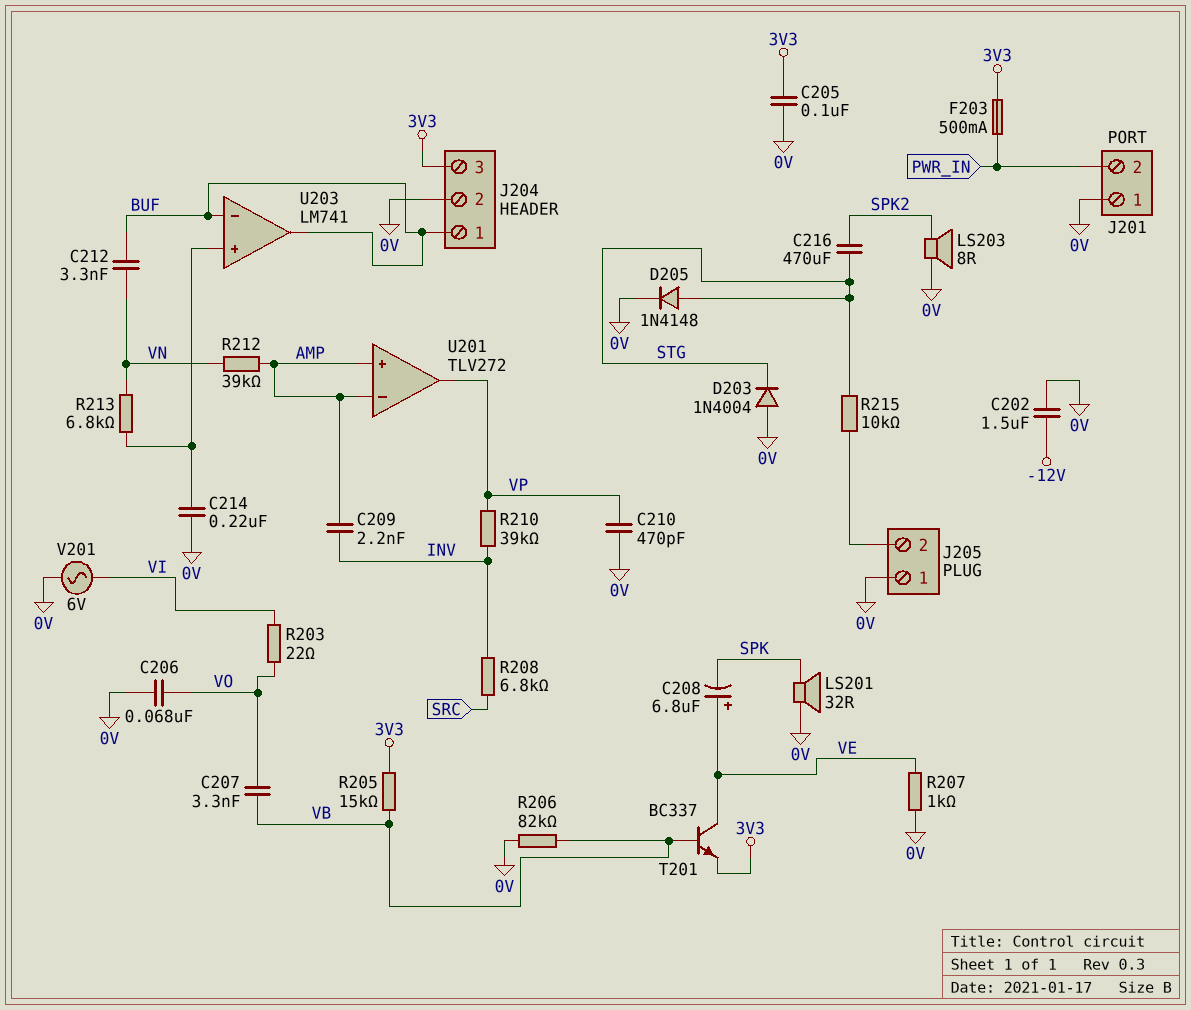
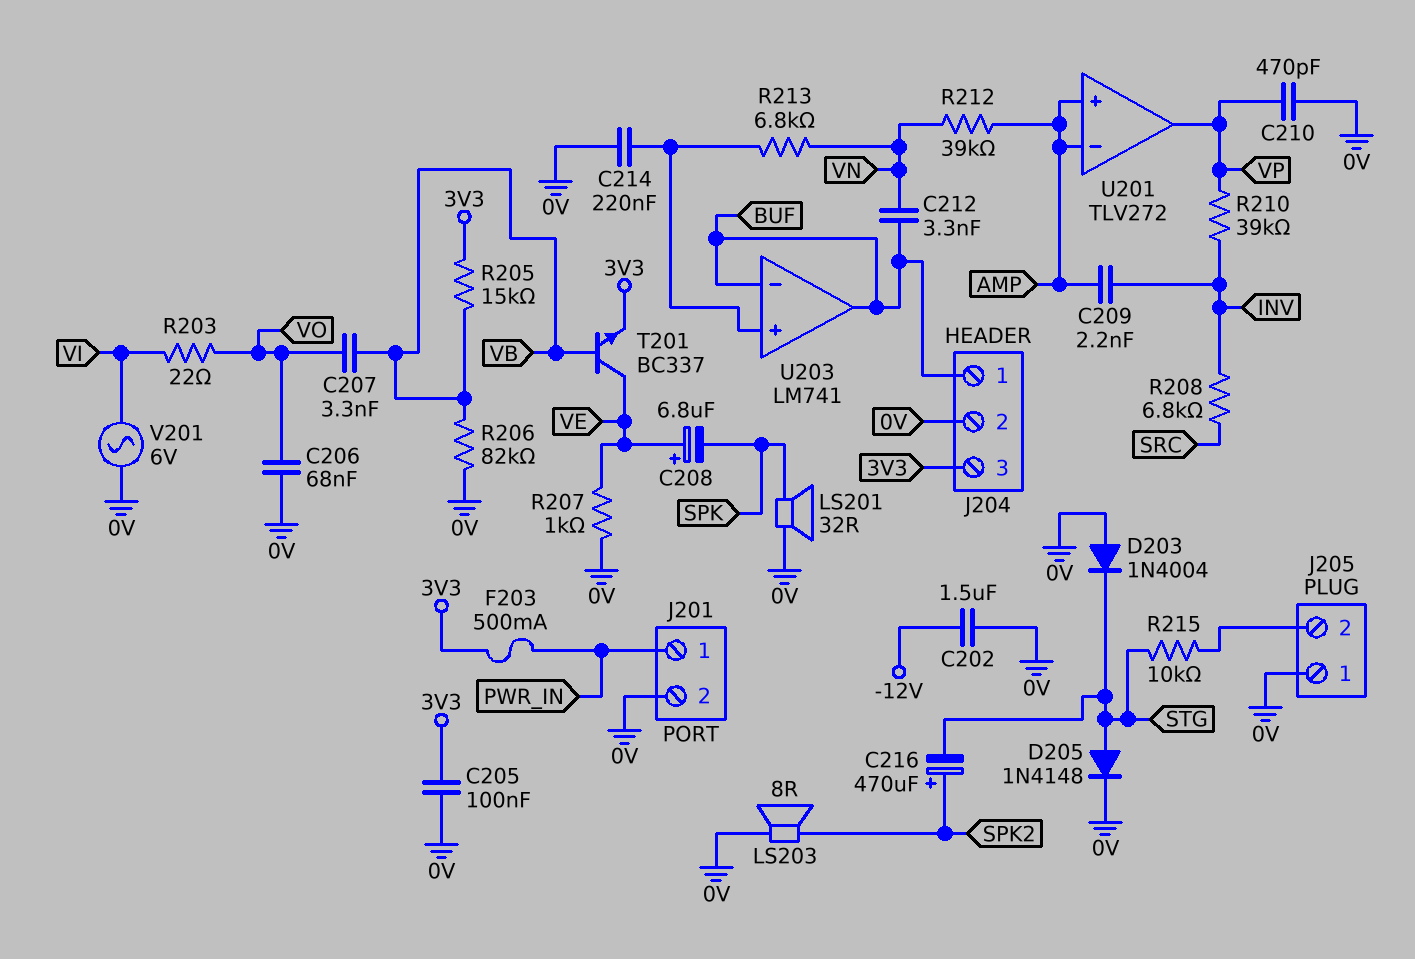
C216: 470uF (SPK2, STG) -> 470uF (plus SPK2, minus STG)
J201 pin 1: 0V -> PWR_IN
J201 pin 2: PWR_IN -> 0V

